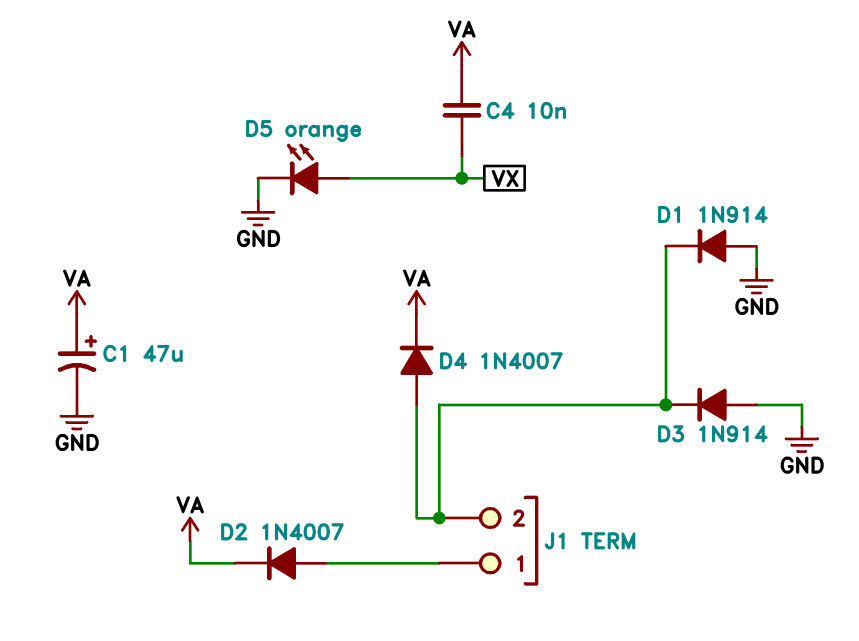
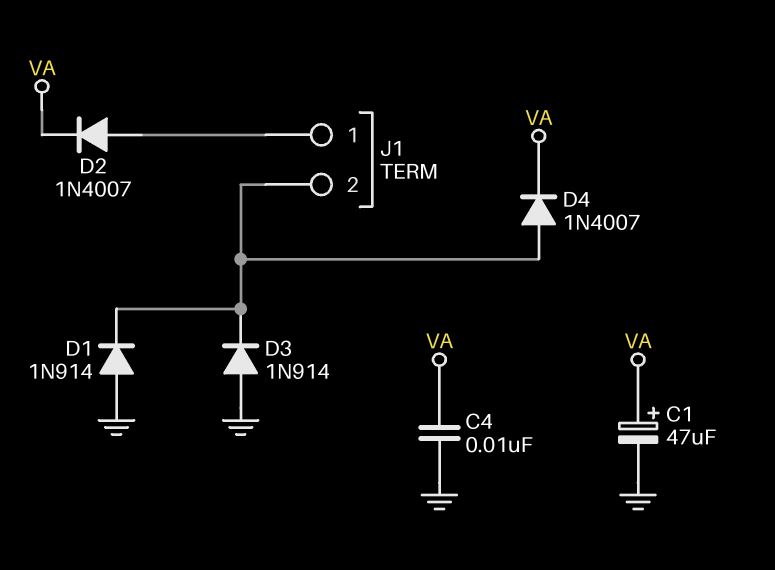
C4: 10nF (VA, VX) -> 10nF (GND, VA)
D5: LED orange (A VX, K GND) -> none

